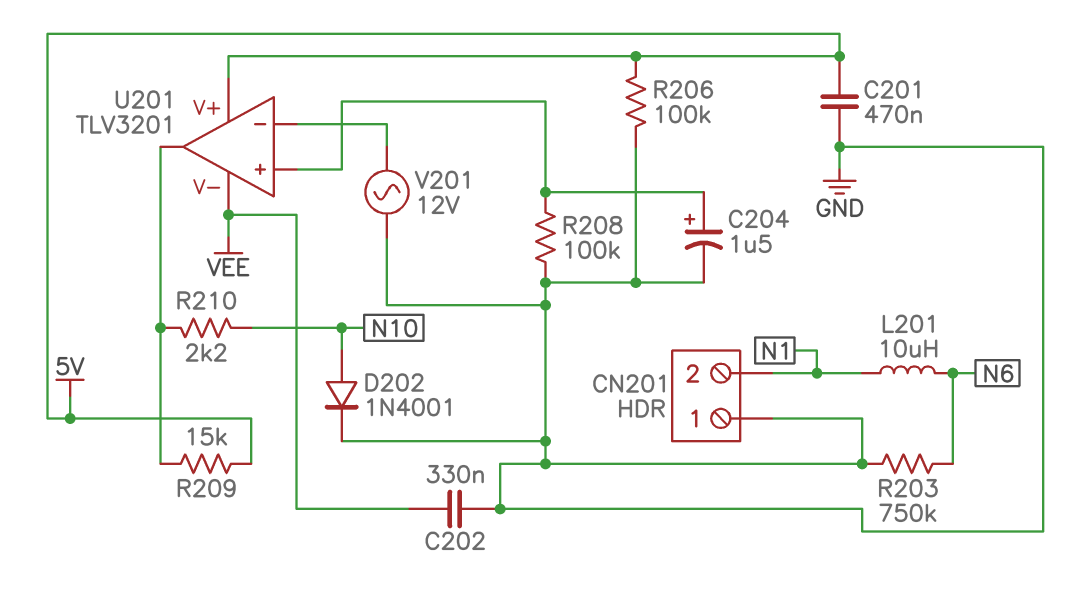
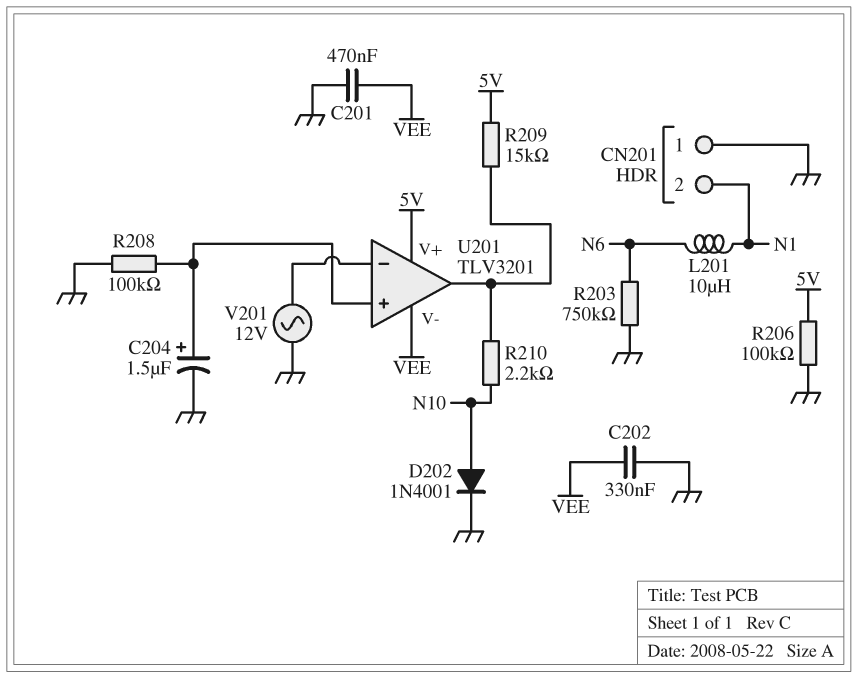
C201: 470nF (5V, GND) -> 470nF (GND, VEE)

